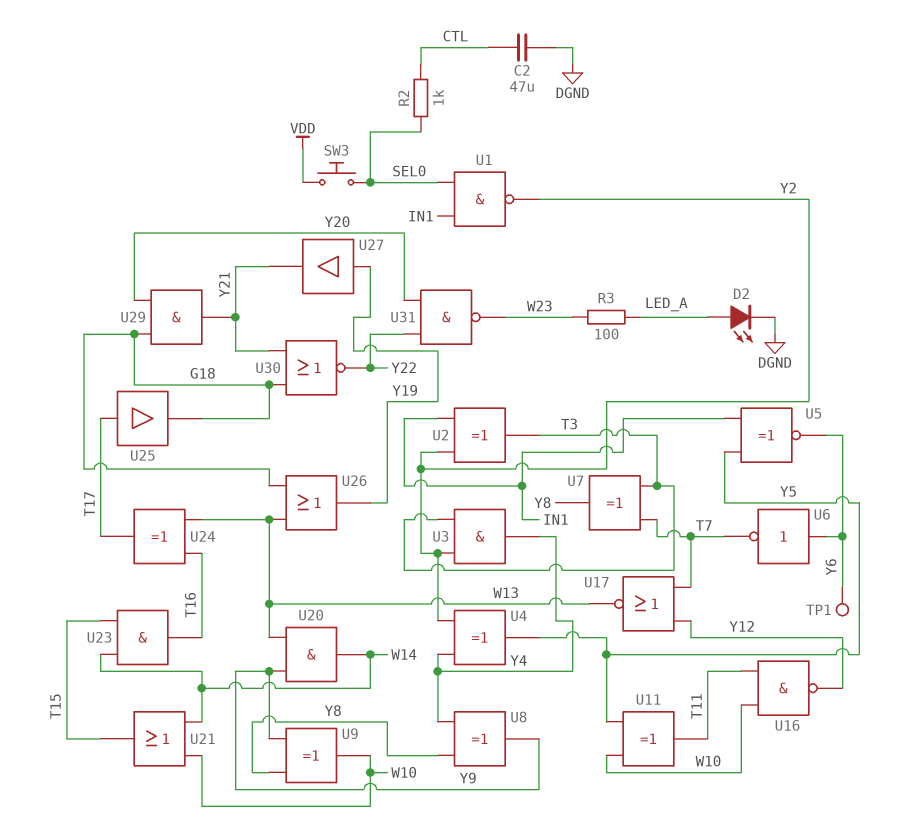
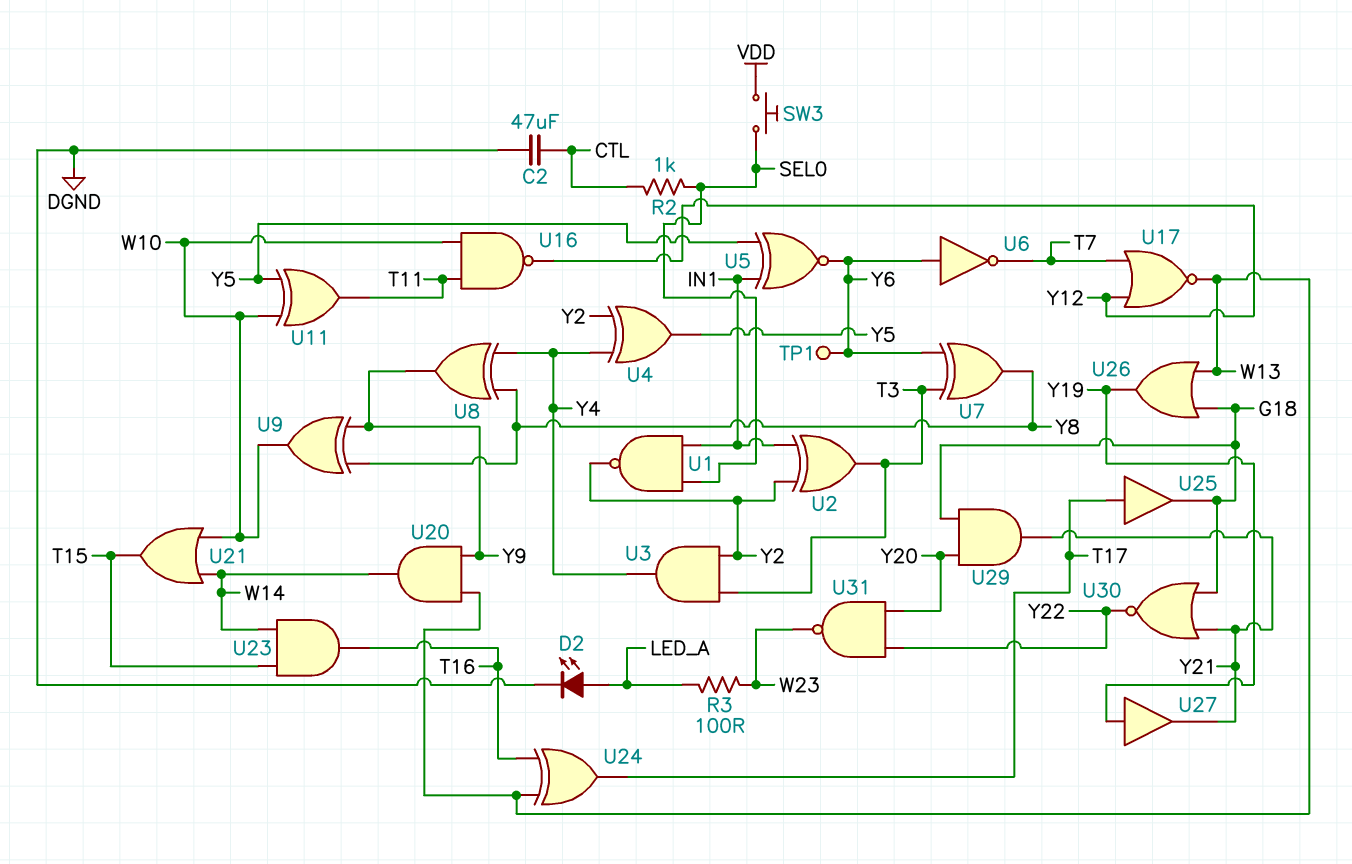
U7: XOR (in T3, in T7, out Y8) -> XOR (in T3, in Y6, out Y8)

